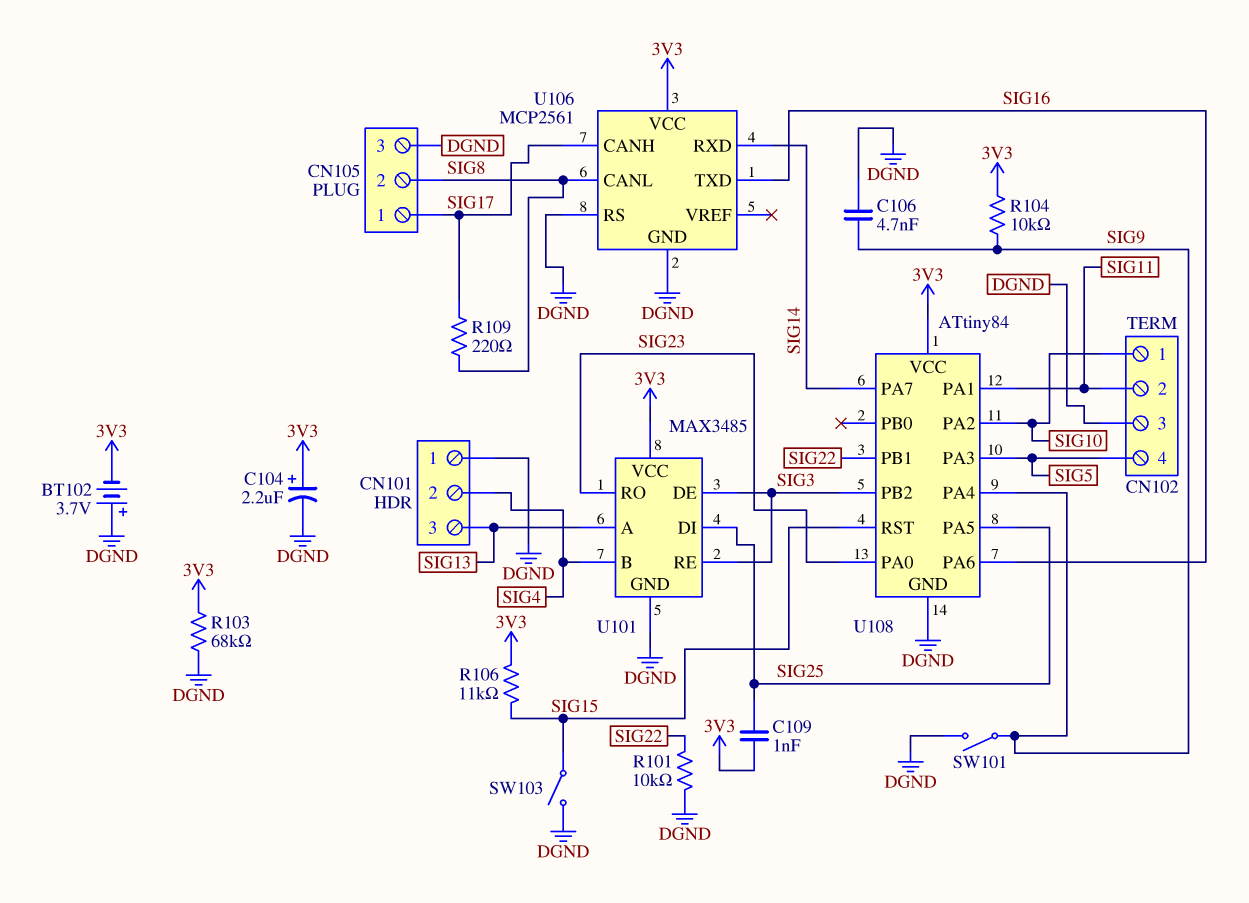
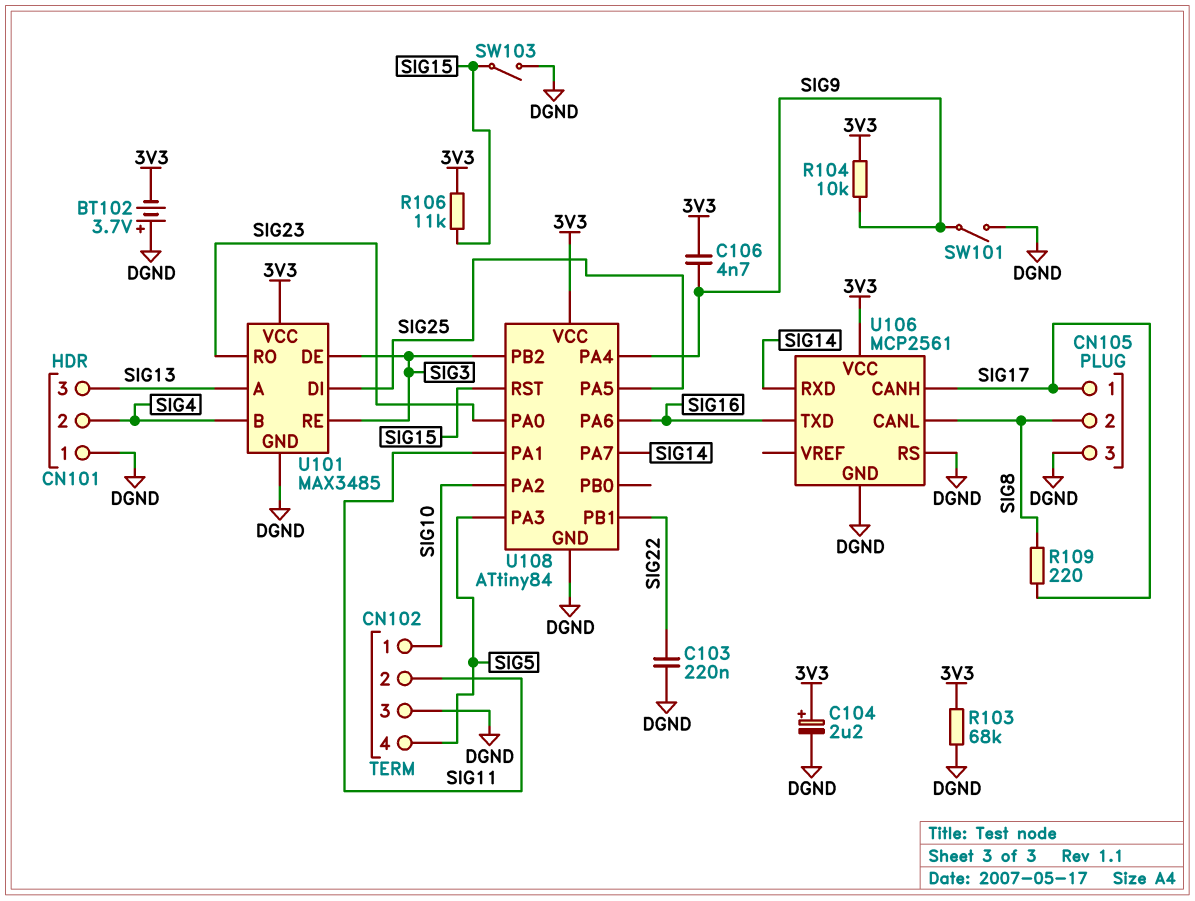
C103: none -> 220nF (DGND, SIG22)
C106: 4.7nF (DGND, SIG9) -> 4.7nF (3V3, SIG9)
C109: 1nF (3V3, SIG25) -> none
R101: 10k (DGND, SIG22) -> none

